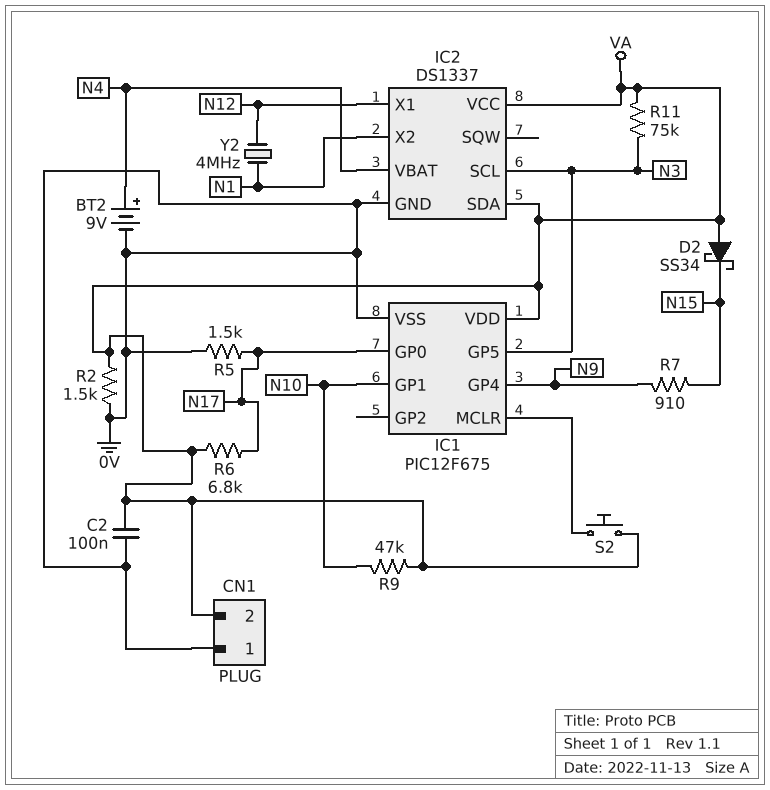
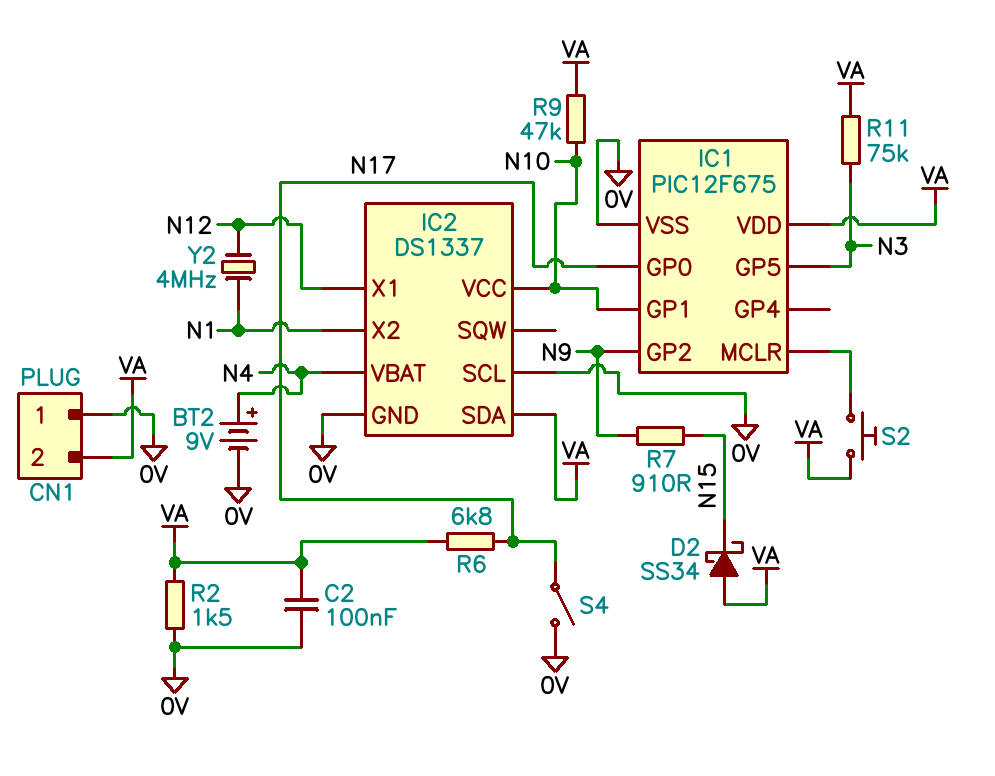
IC1 pin GP2: none -> N9
IC1 pin GP4: N9 -> none
IC2 pin SCL: N3 -> 0V
IC2 pin VCC: VA -> N10
R5: 1.5k (0V, N17) -> none
S4: none -> switch (0V, N17)

